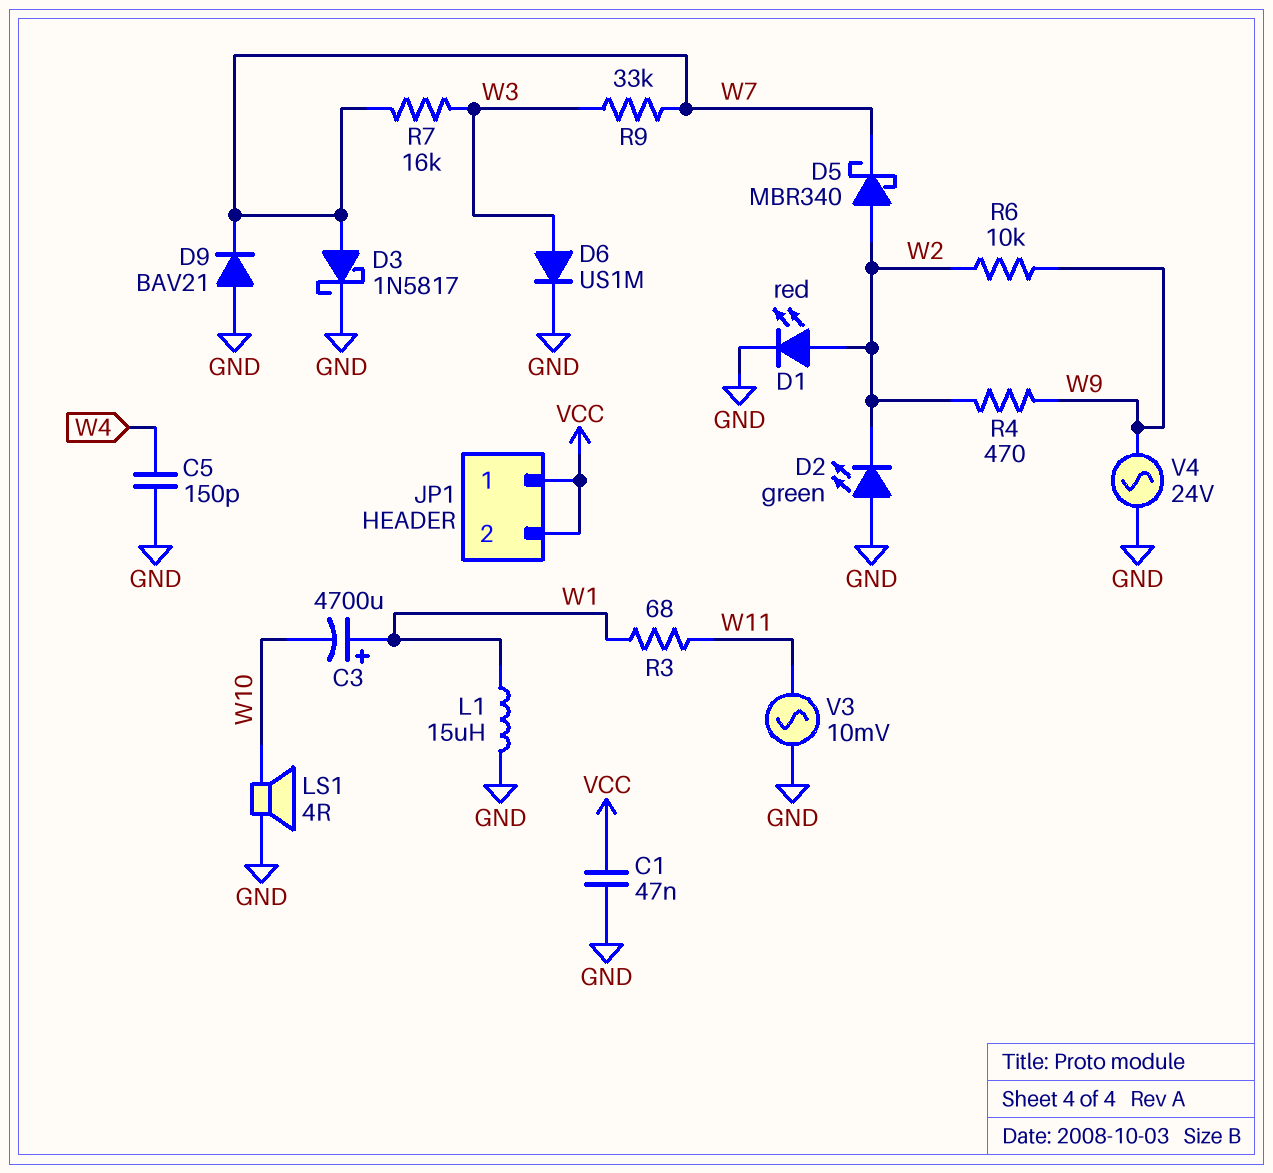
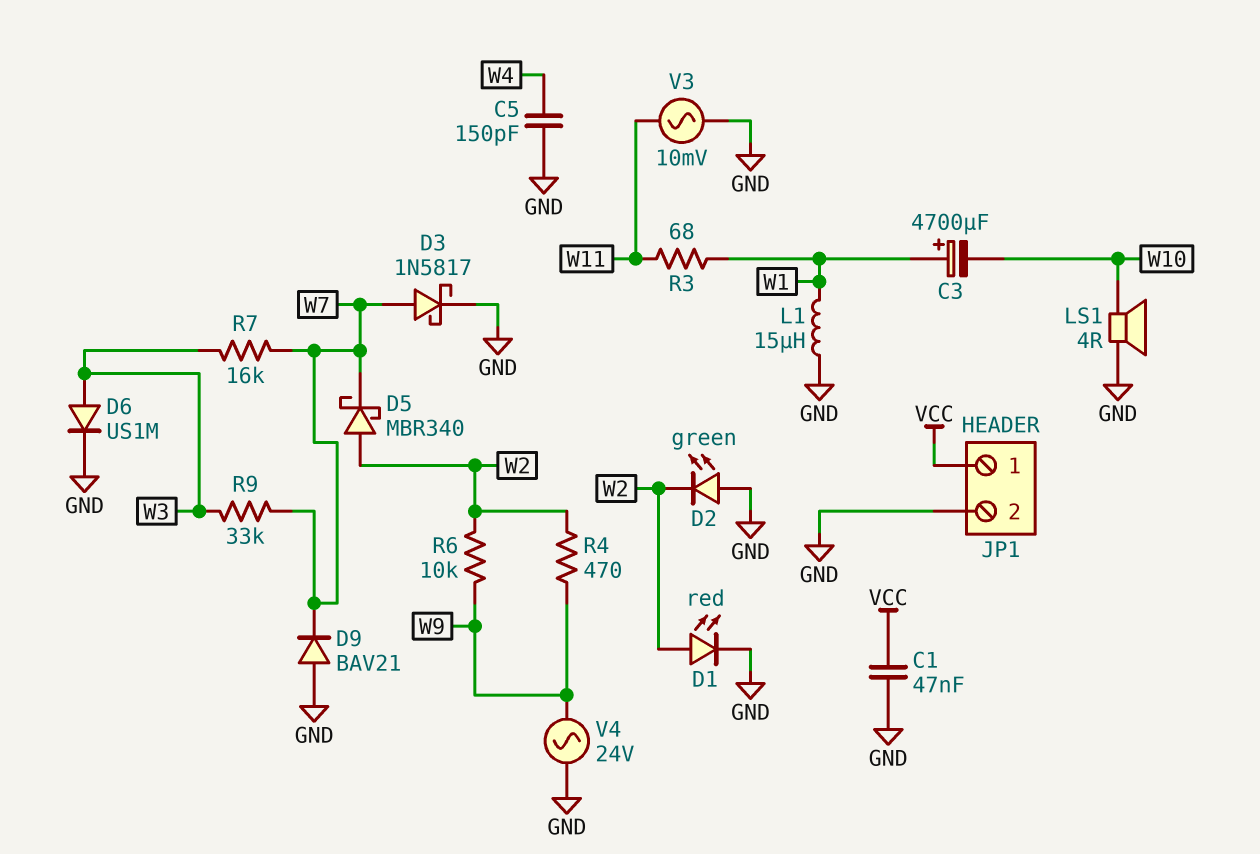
JP1 pin 2: VCC -> GND

